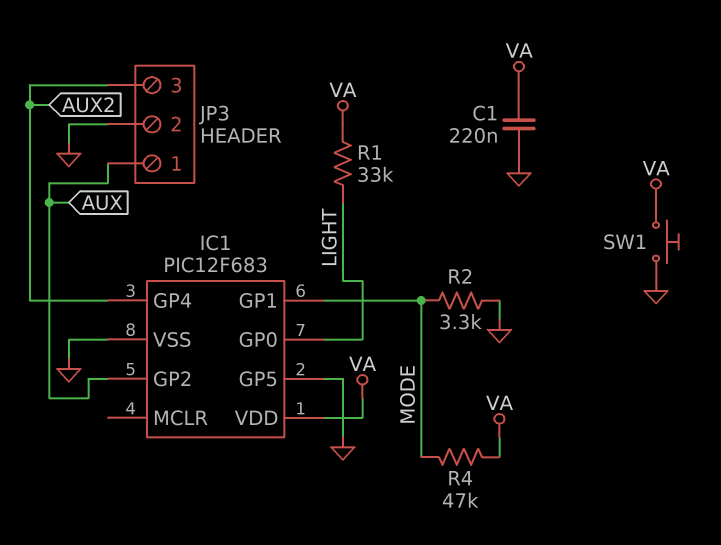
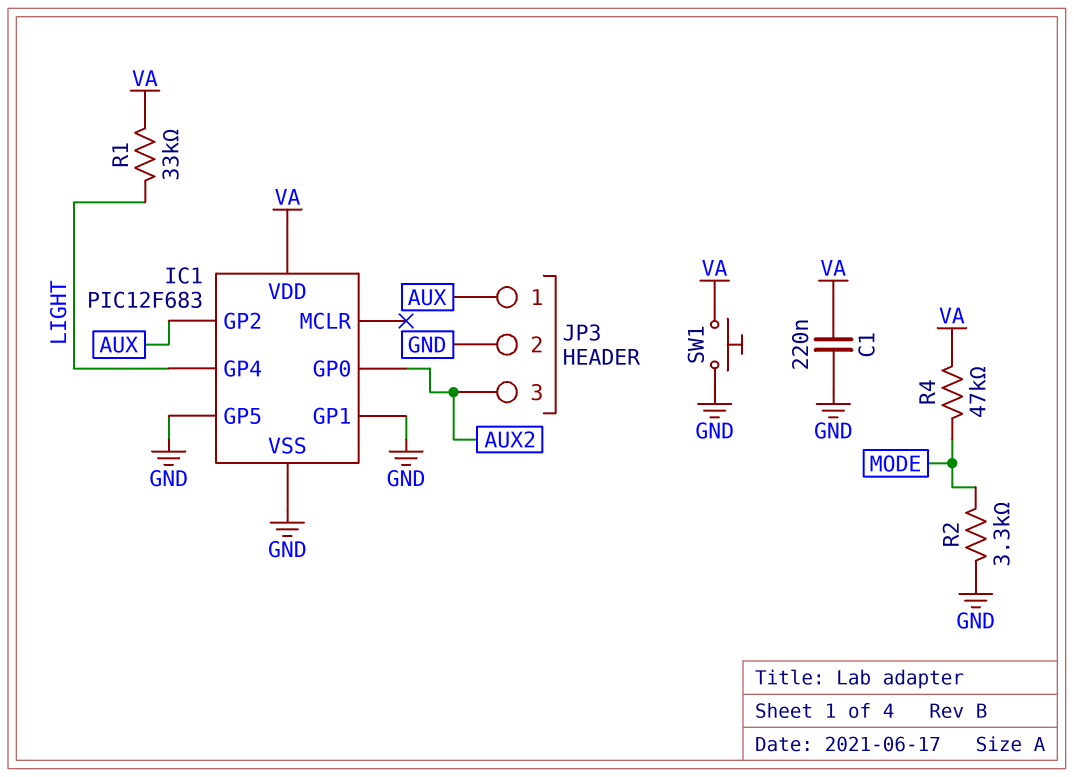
IC1 pin GP0: LIGHT -> AUX2
IC1 pin GP1: MODE -> GND
IC1 pin GP4: AUX2 -> LIGHT

